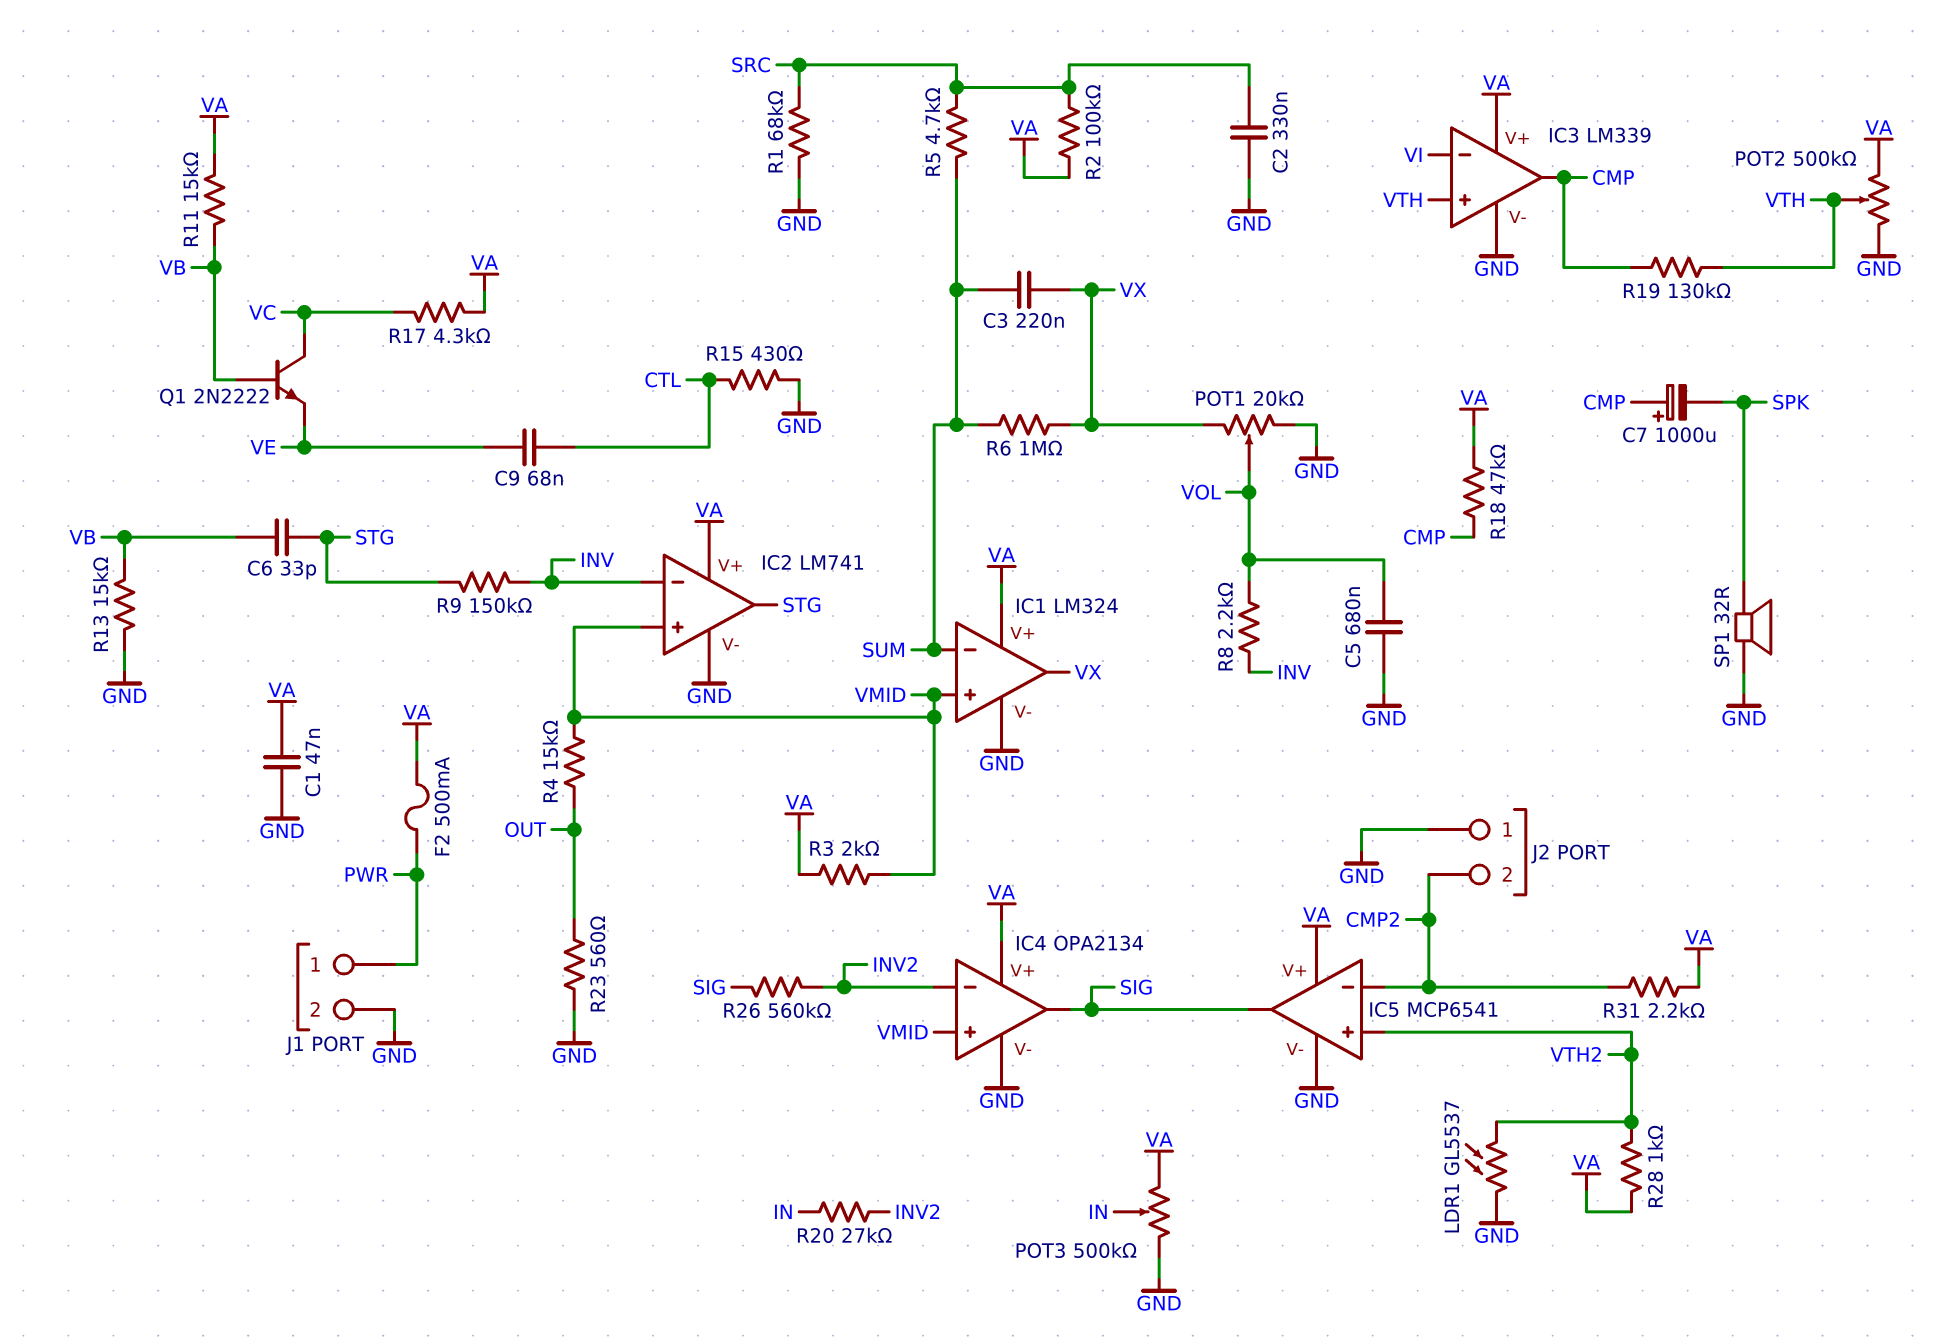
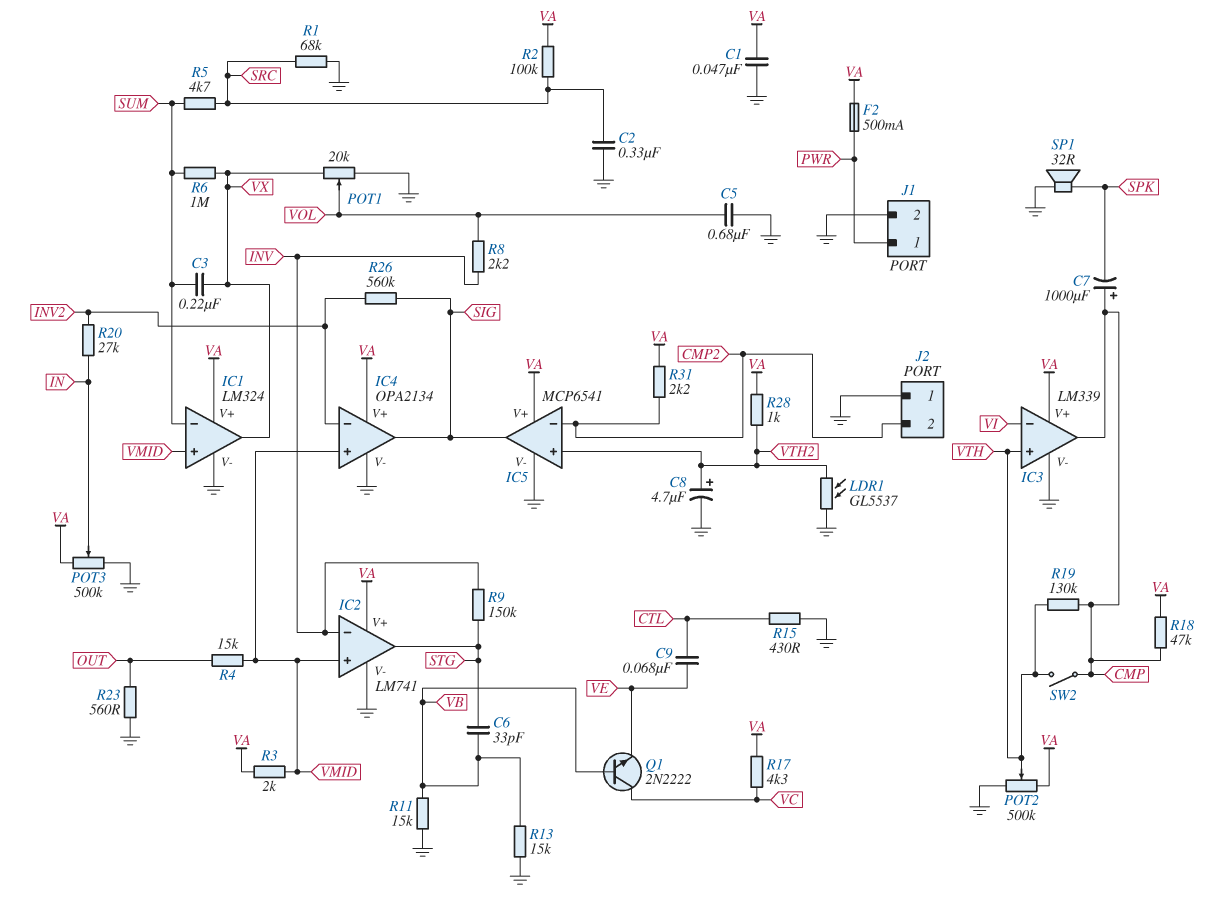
C8: none -> 4.7uF (plus VTH2, minus GND)
R11: 15k (VA, VB) -> 15k (GND, VB)
SW2: none -> switch (CMP, VTH)

